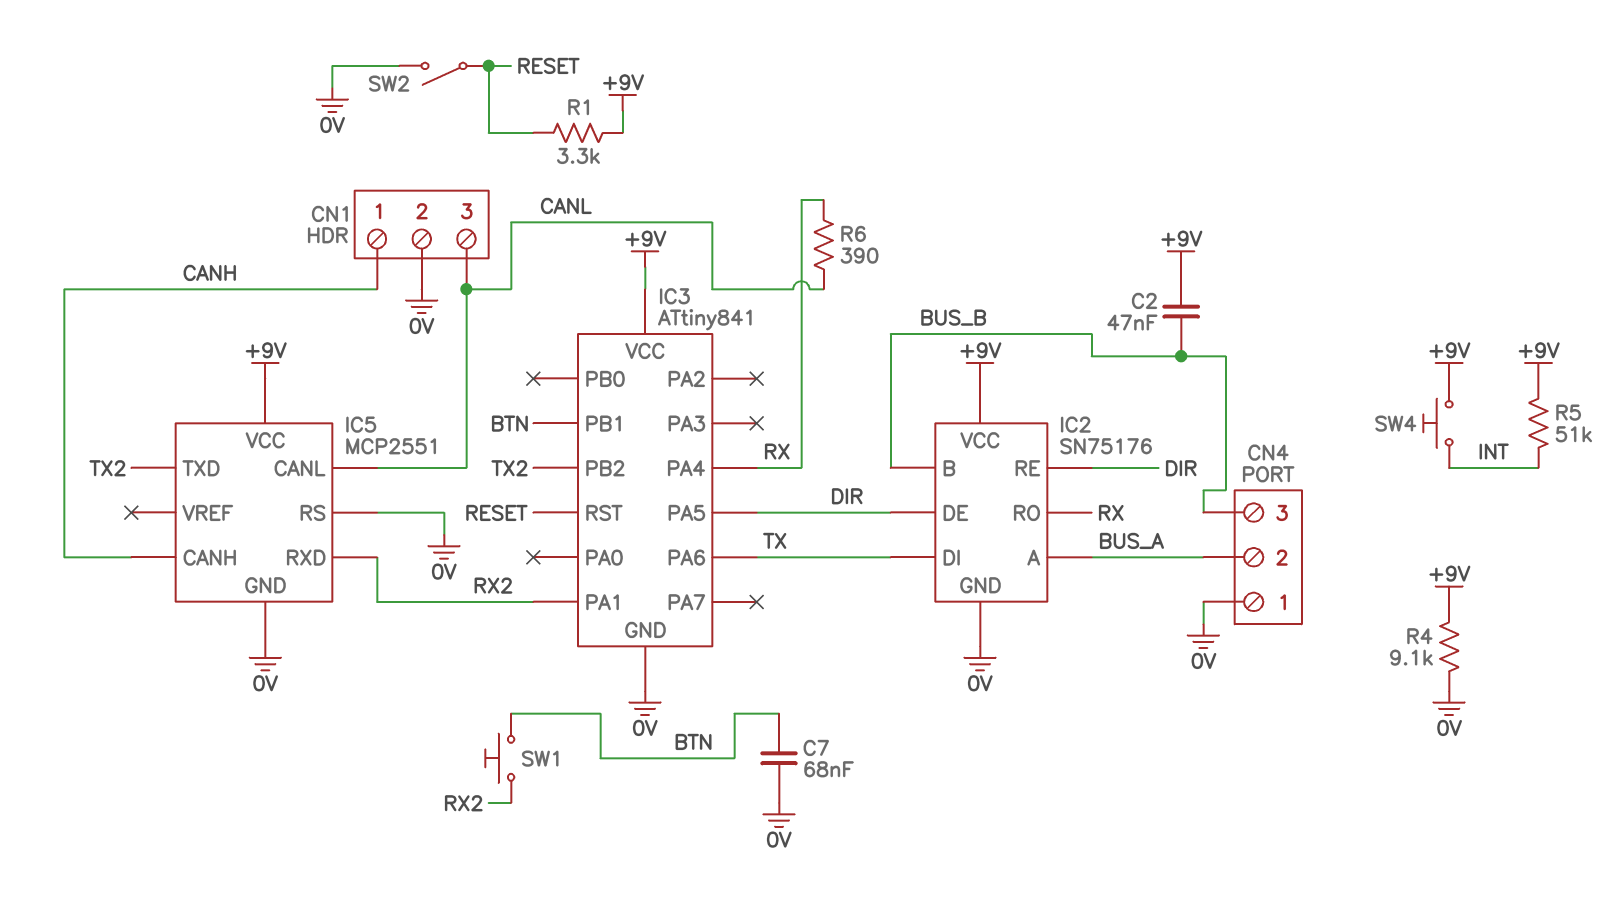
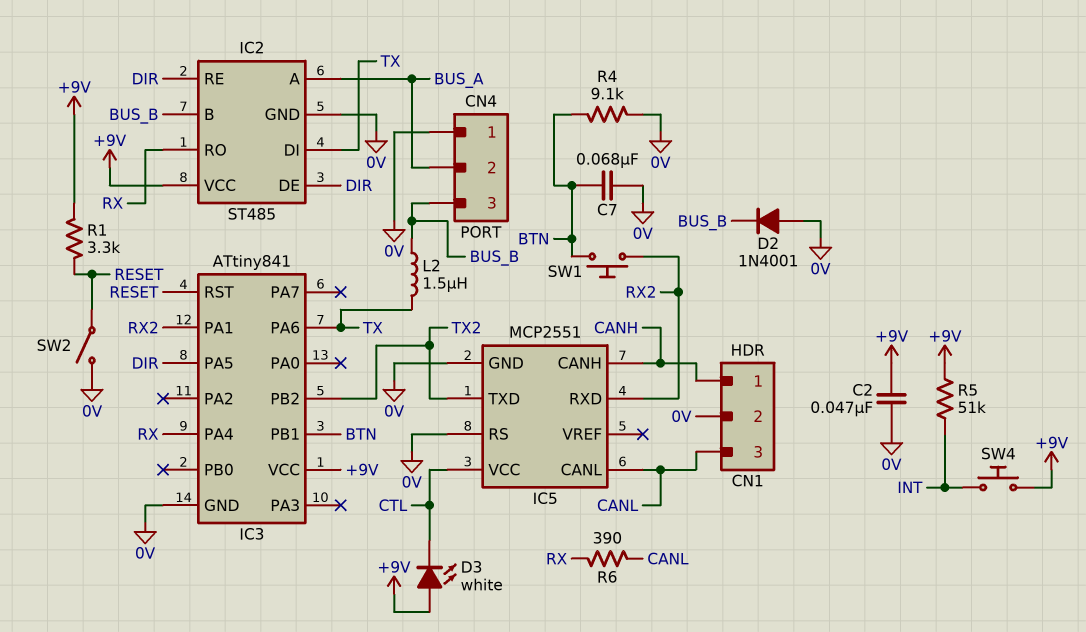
C2: 47nF (+9V, BUS_B) -> 47nF (+9V, 0V)
D2: none -> diode 1N4001 (A 0V, K BUS_B)
D3: none -> LED white (A +9V, K CTL)
IC2: SN75176 -> ST485
IC5 pin VCC: +9V -> CTL
L2: none -> 1.5uH (BUS_B, TX)
R4: 9.1k (+9V, 0V) -> 9.1k (0V, BTN)

